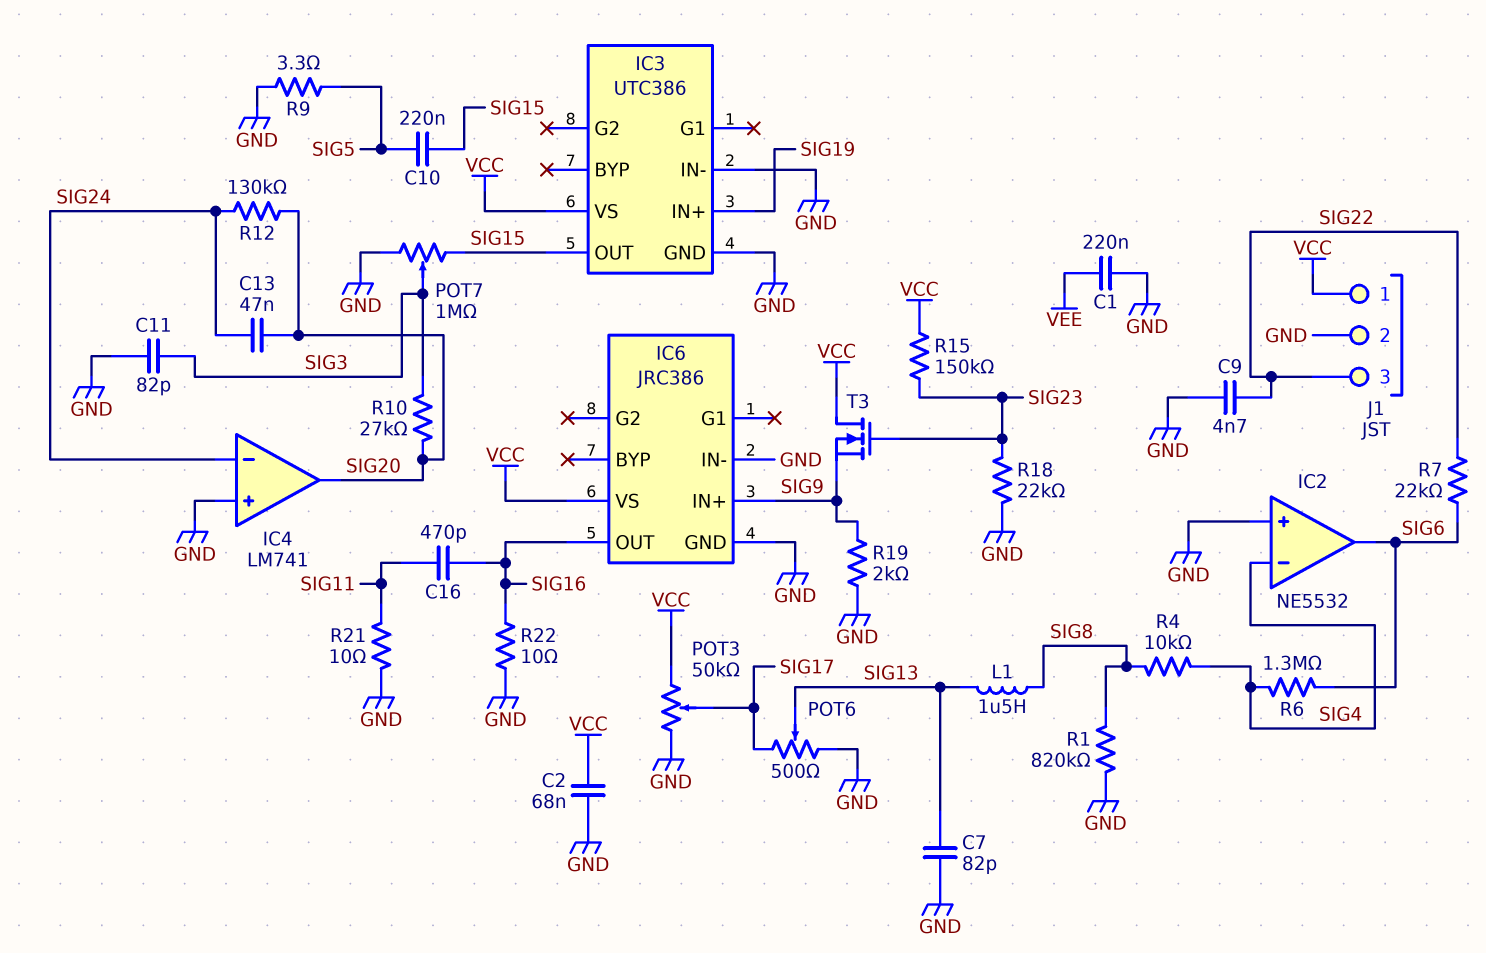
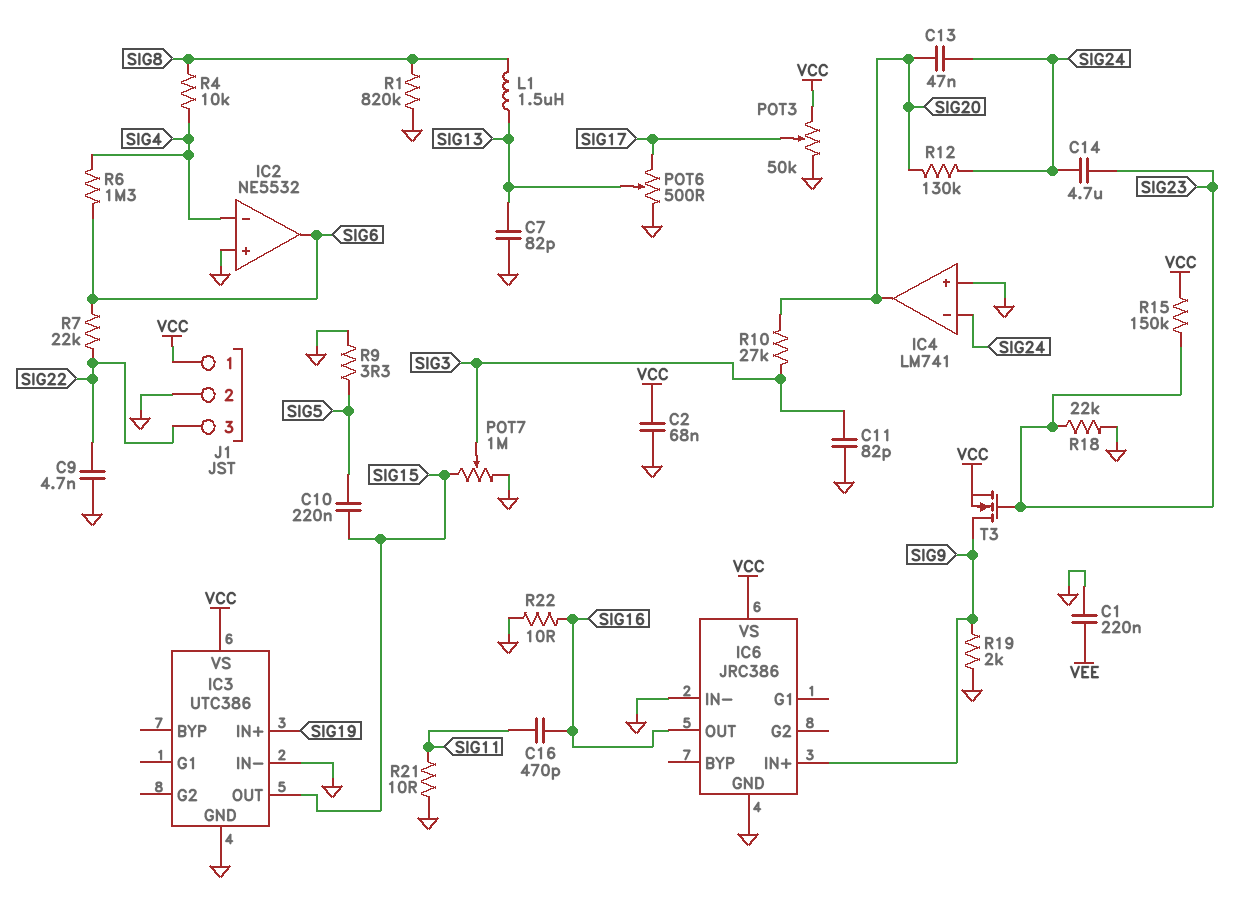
C14: none -> 4.7uF (SIG23, SIG24)
T3: NMOS (G SIG23, D VCC, S SIG9) -> NMOS (G SIG23, D SIG9, S VCC)

